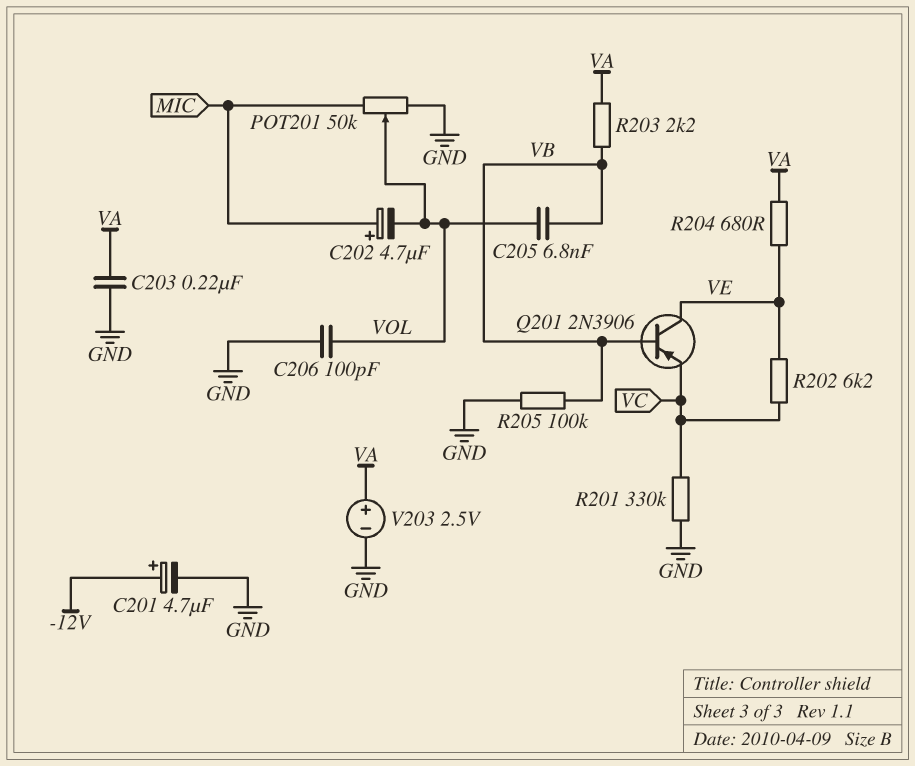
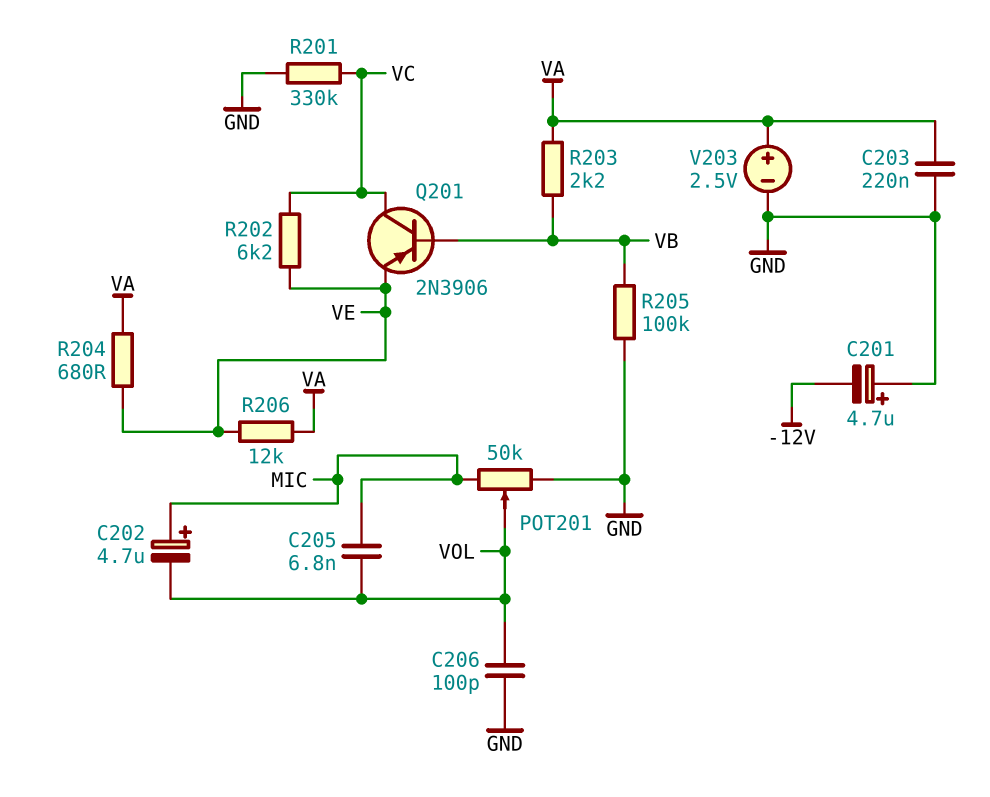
C201: 4.7uF (plus -12V, minus GND) -> 4.7uF (plus GND, minus -12V)
C205: 6.8nF (VB, VOL) -> 6.8nF (MIC, VOL)
Q201: PNP 2N3906 (B VB, C VE, E VC) -> PNP 2N3906 (B VB, C VC, E VE)
R206: none -> 12k (VA, VE)

